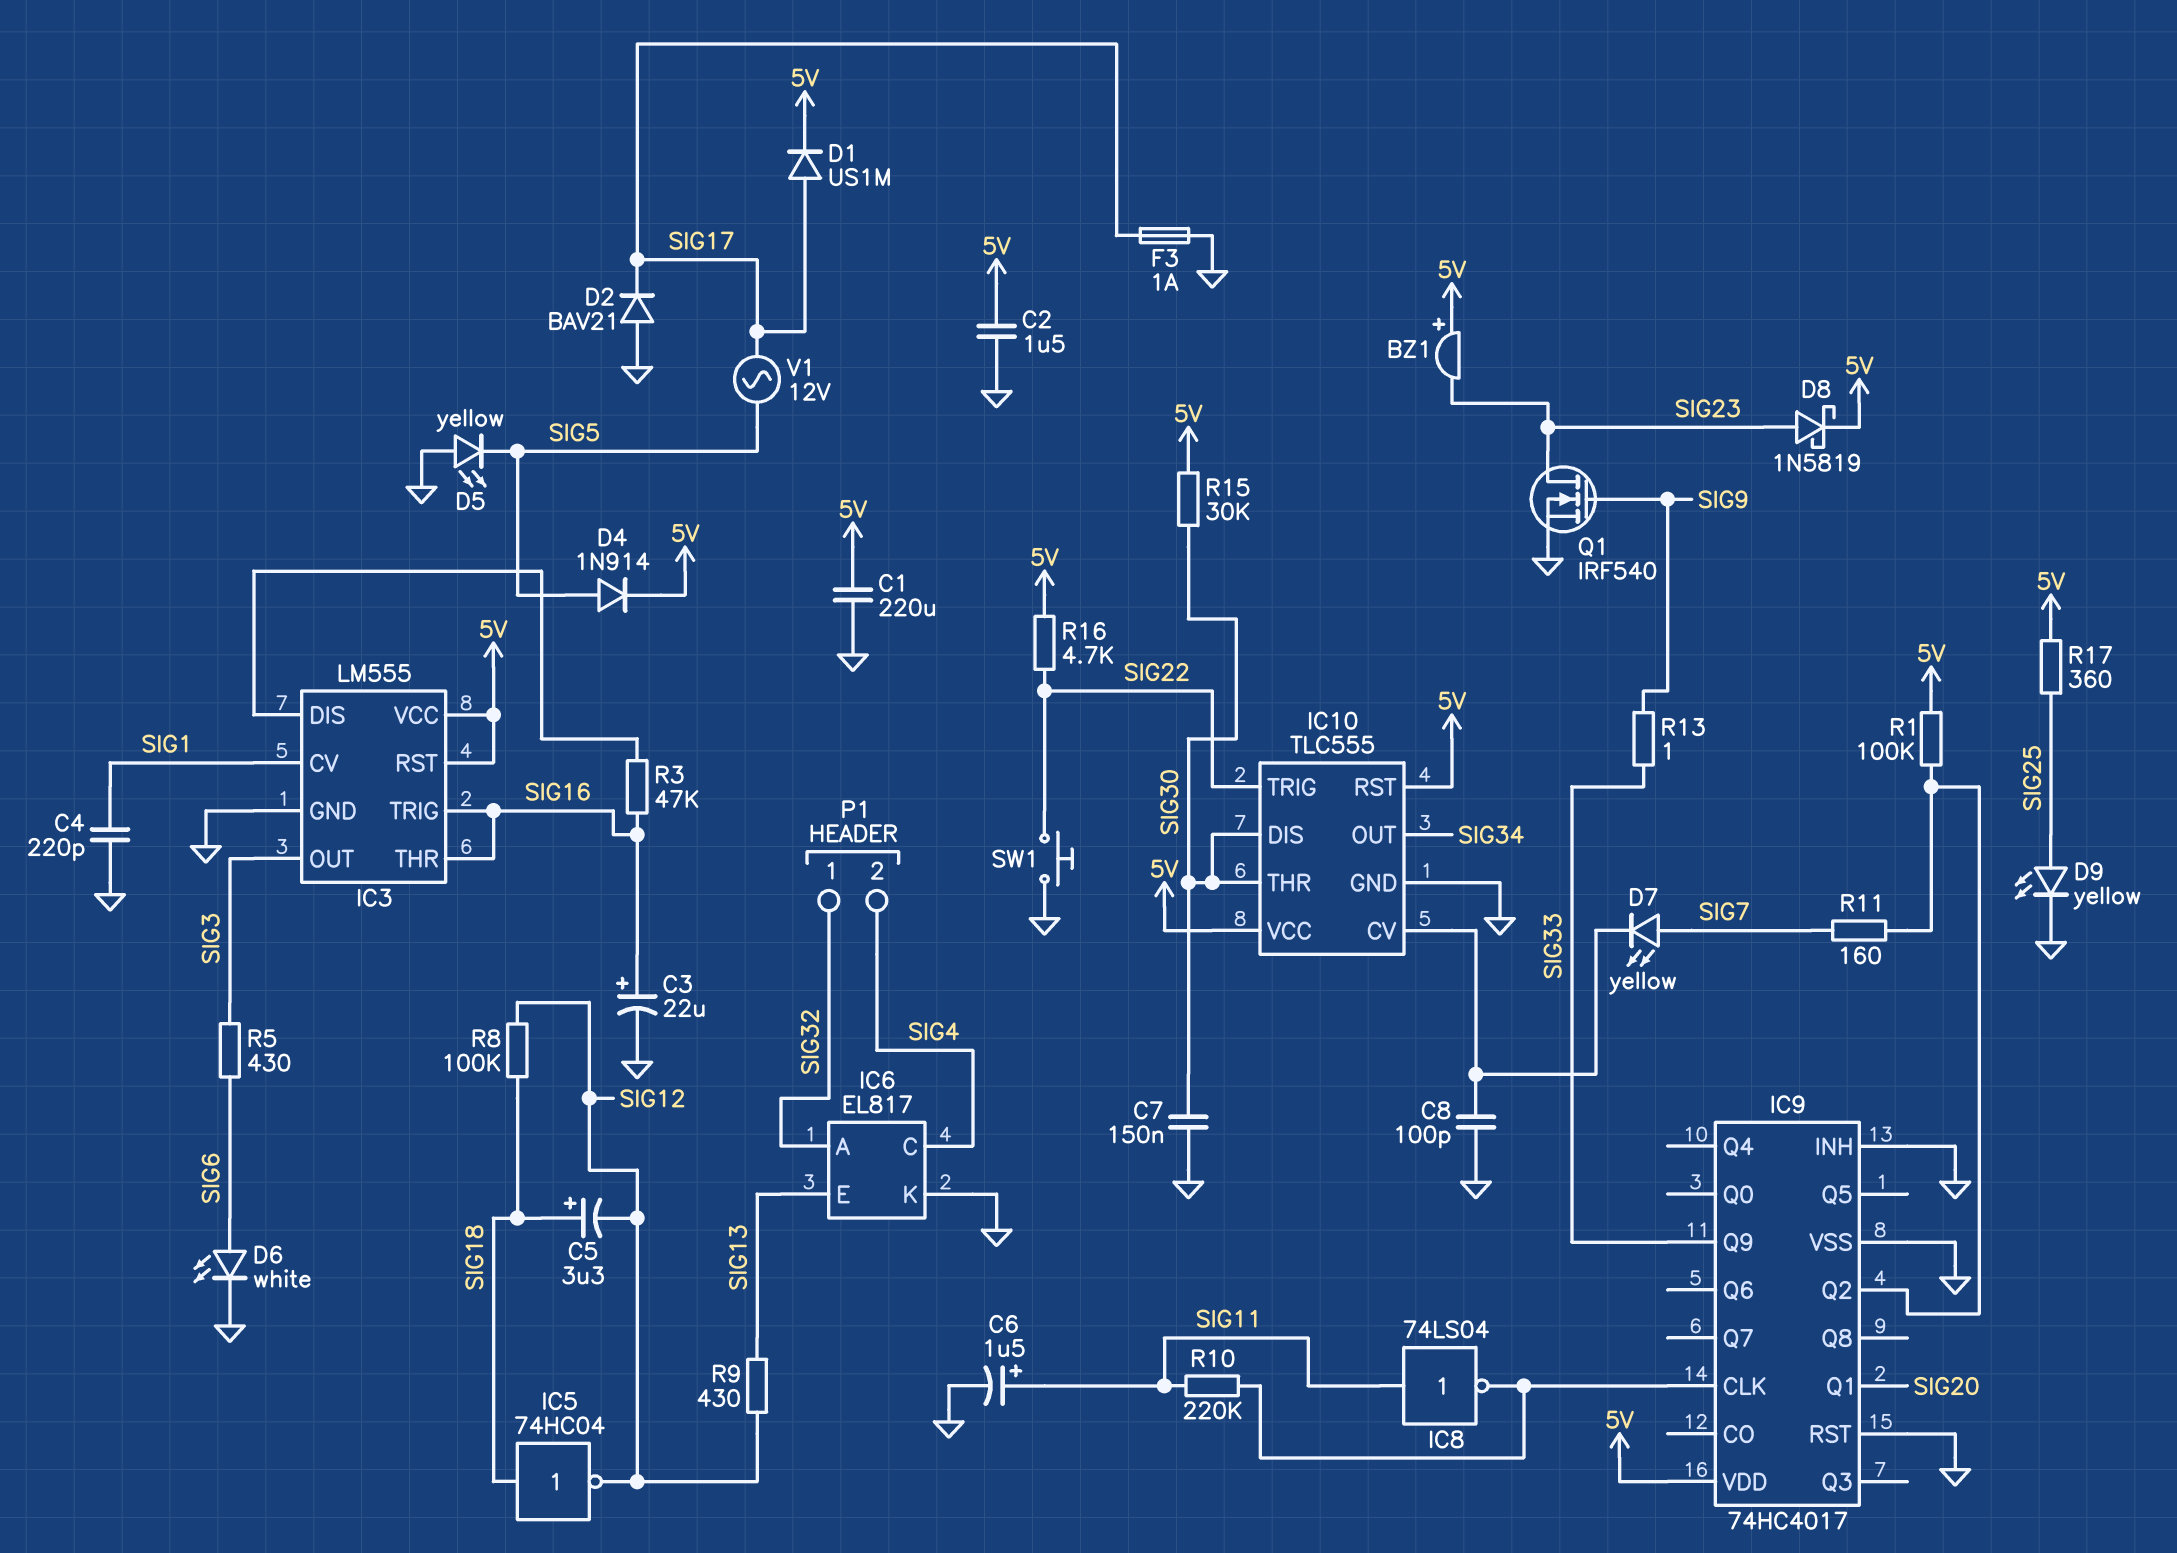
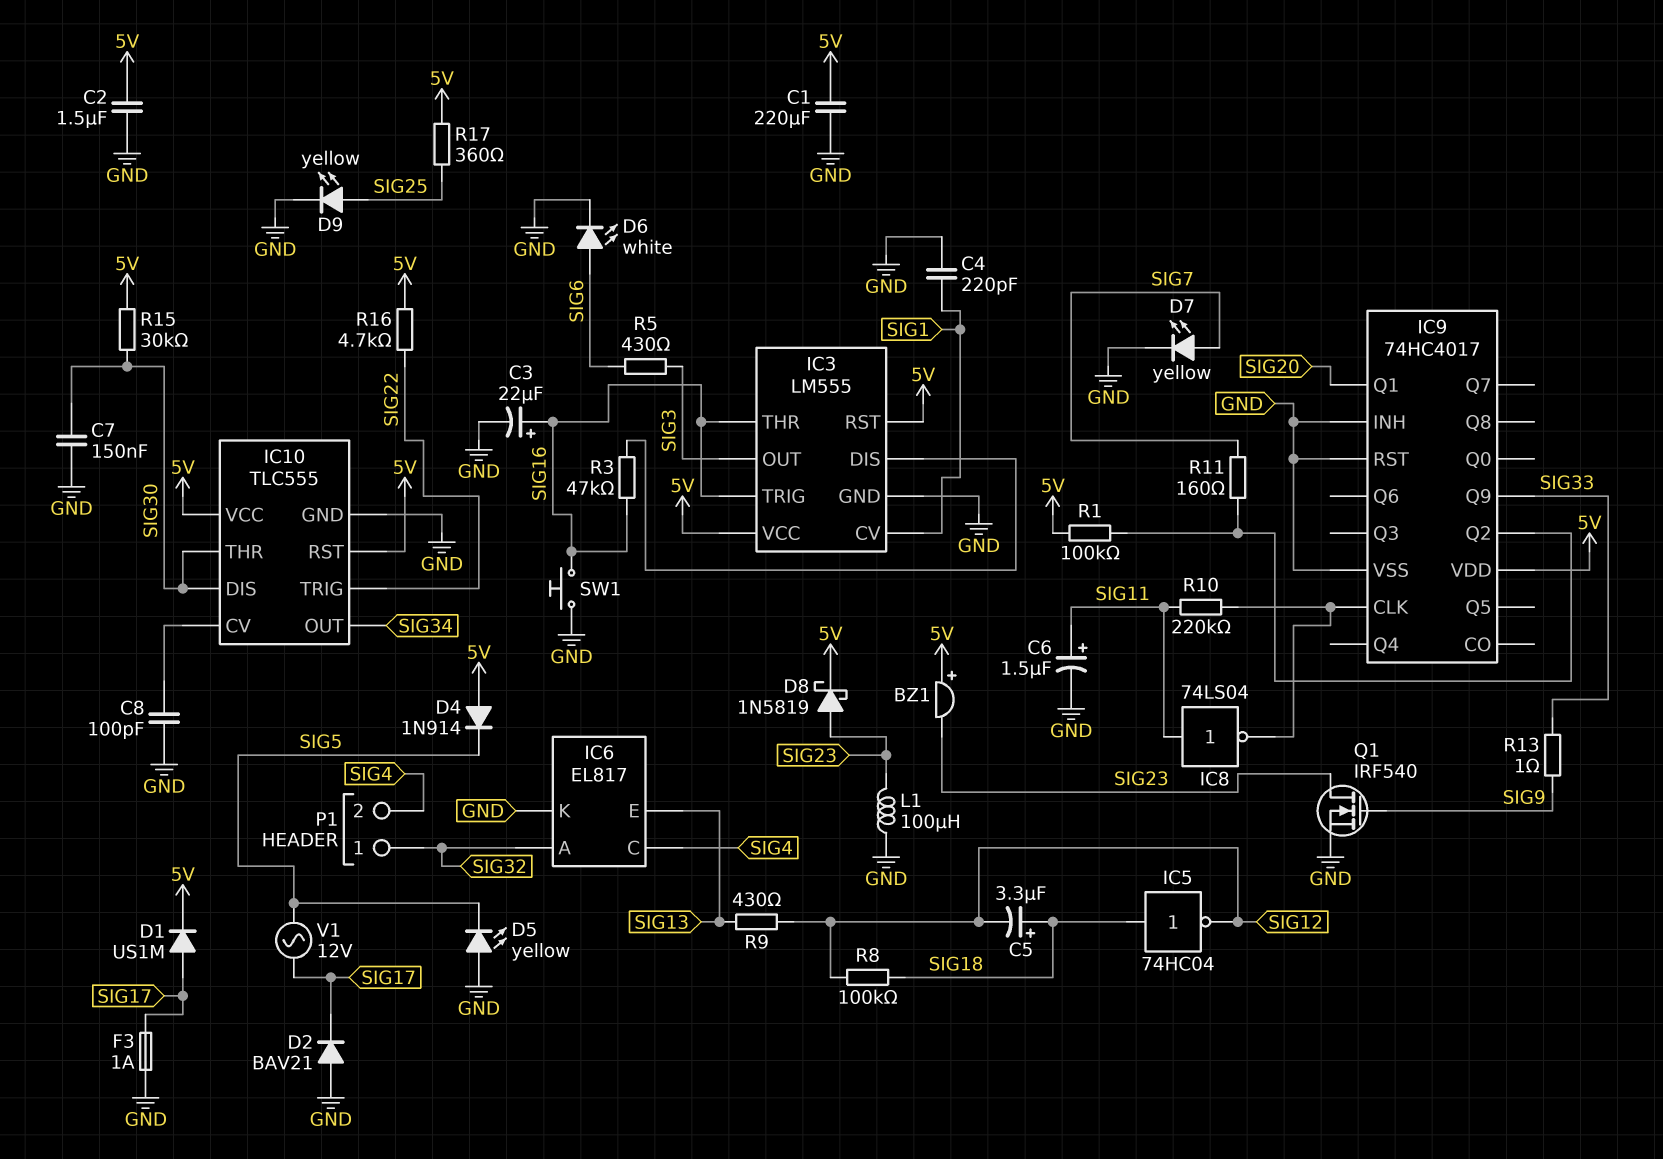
D4: diode 1N914 (A SIG5, K 5V) -> diode 1N914 (A 5V, K SIG5)
D7: LED yellow (A SIG7, K IC10/CV) -> LED yellow (A SIG7, K GND)
L1: none -> 100uH (GND, SIG23)
SW1: button (GND, SIG22) -> button (GND, SIG16)

